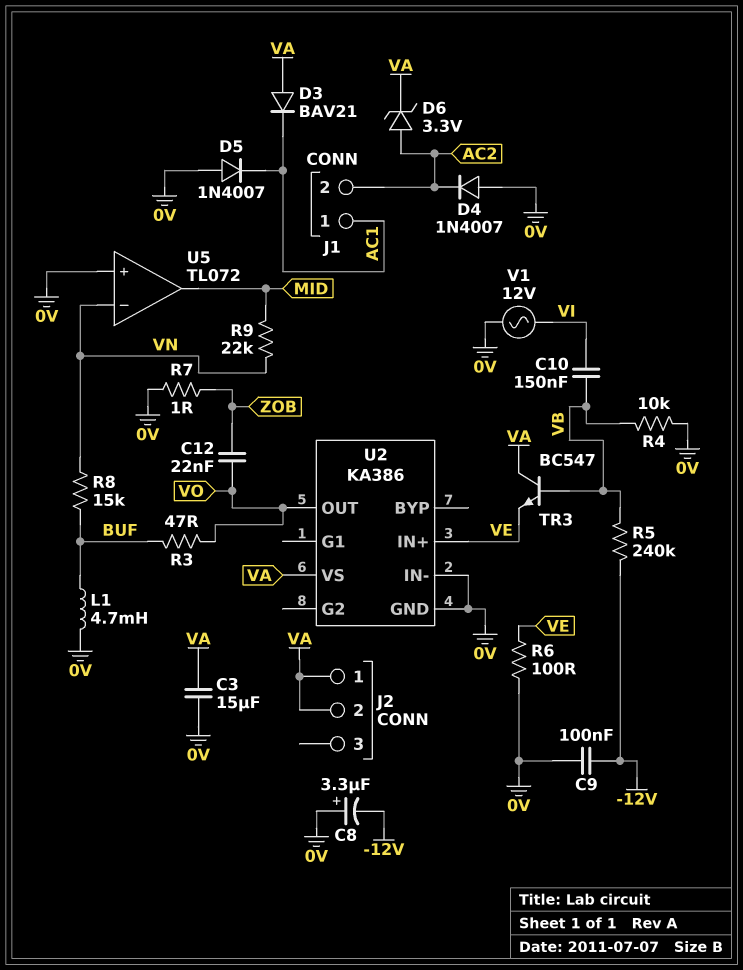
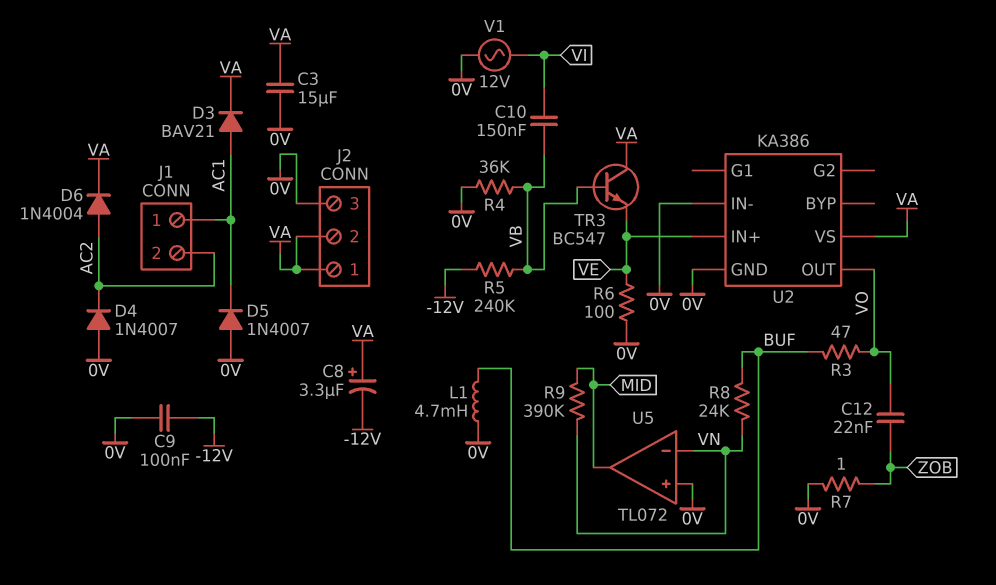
C8: 3.3uF (plus 0V, minus -12V) -> 3.3uF (plus VA, minus -12V)
D3: diode BAV21 (A VA, K AC1) -> diode BAV21 (A AC1, K VA)
D6: zener 3.3V (A AC2, K VA) -> diode 1N4004 (A AC2, K VA)
J2 pin 3: none -> 0V
R4: 10k (0V, VB) -> 36k (0V, VB)
R8: 15k (BUF, VN) -> 24k (BUF, VN)
R9: 22k (MID, VN) -> 390k (MID, VN)

